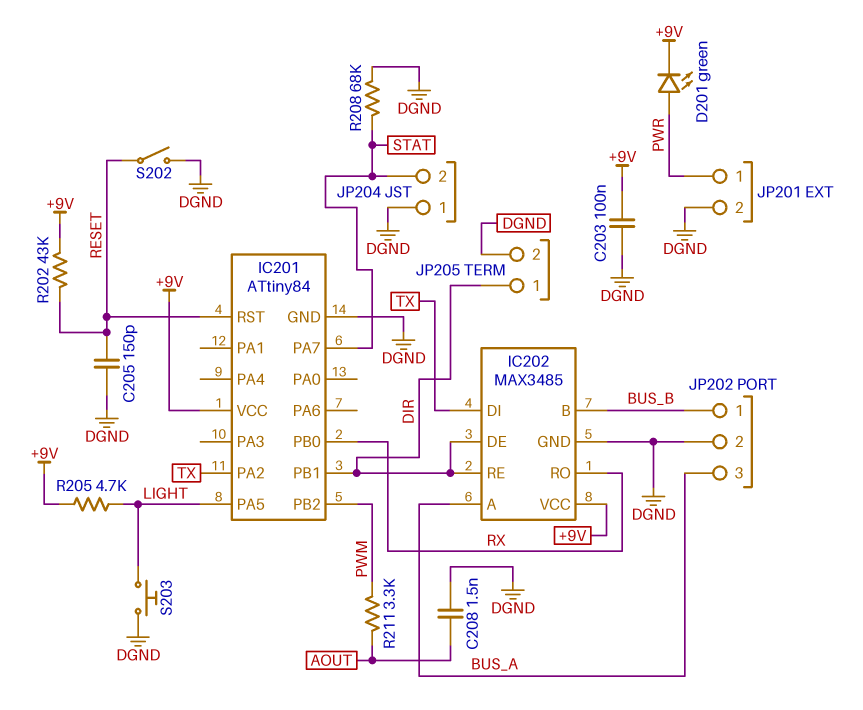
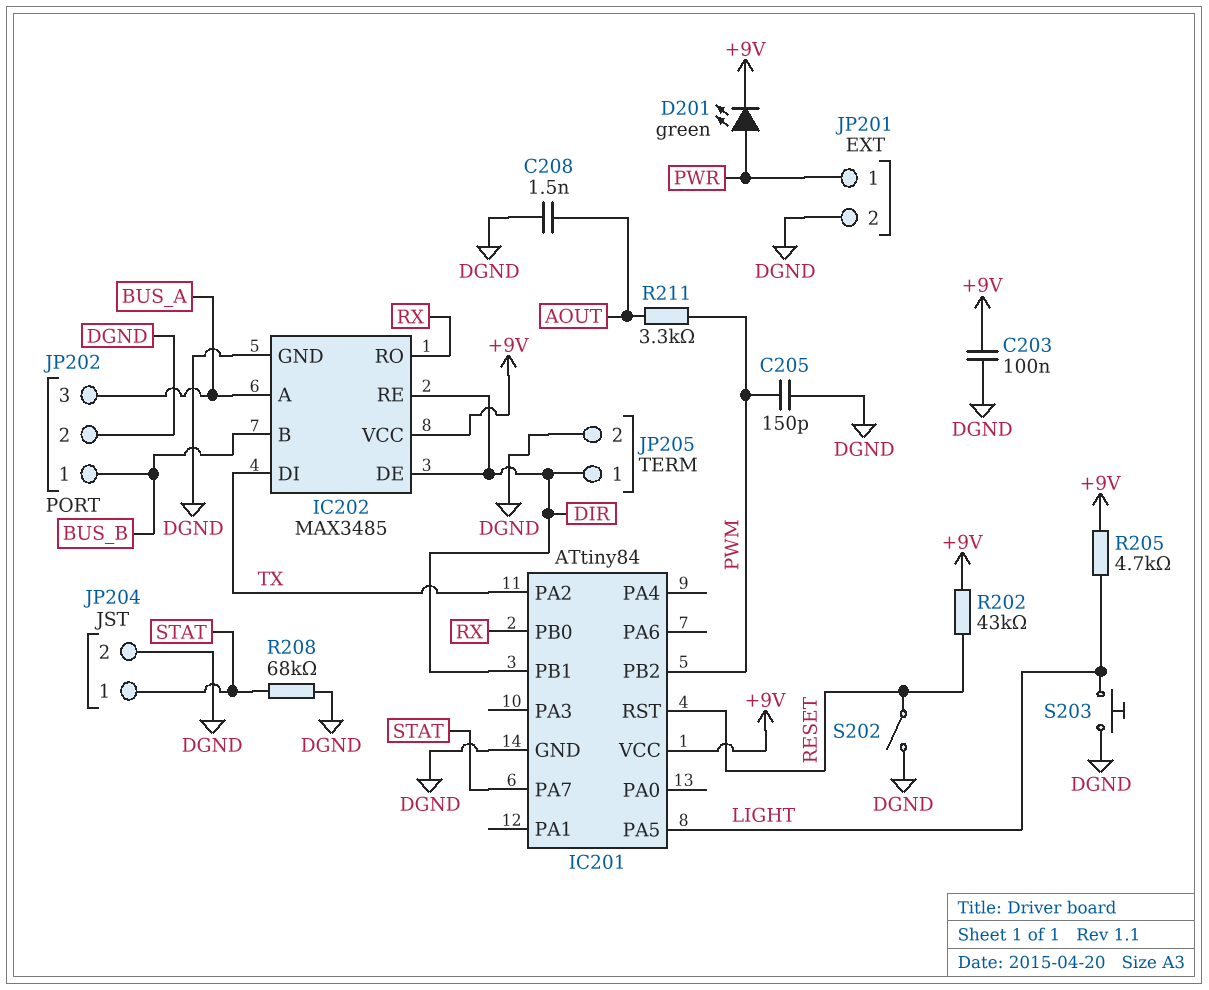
C205: 150pF (DGND, RESET) -> 150pF (DGND, PWM)
JP204 pin 1: DGND -> STAT
JP204 pin 2: STAT -> DGND

